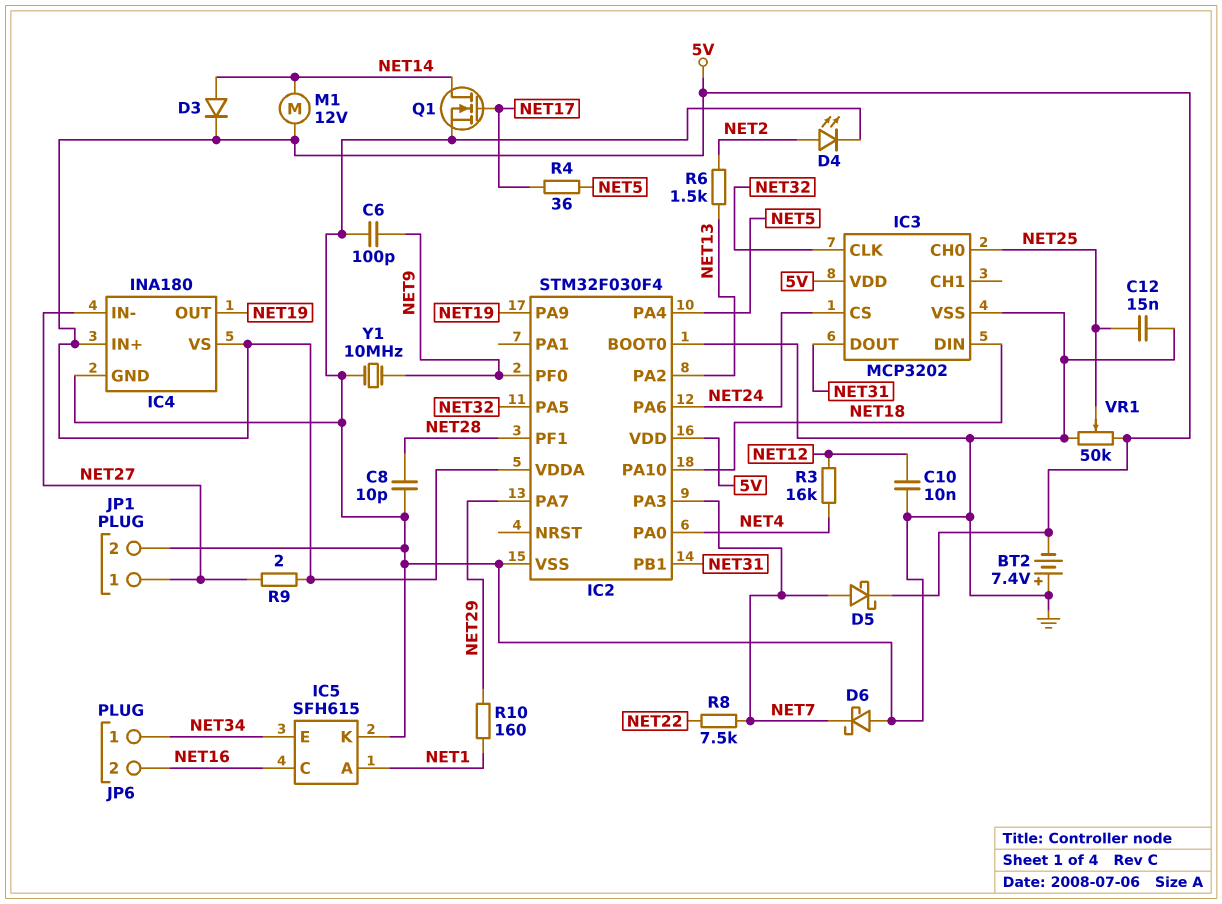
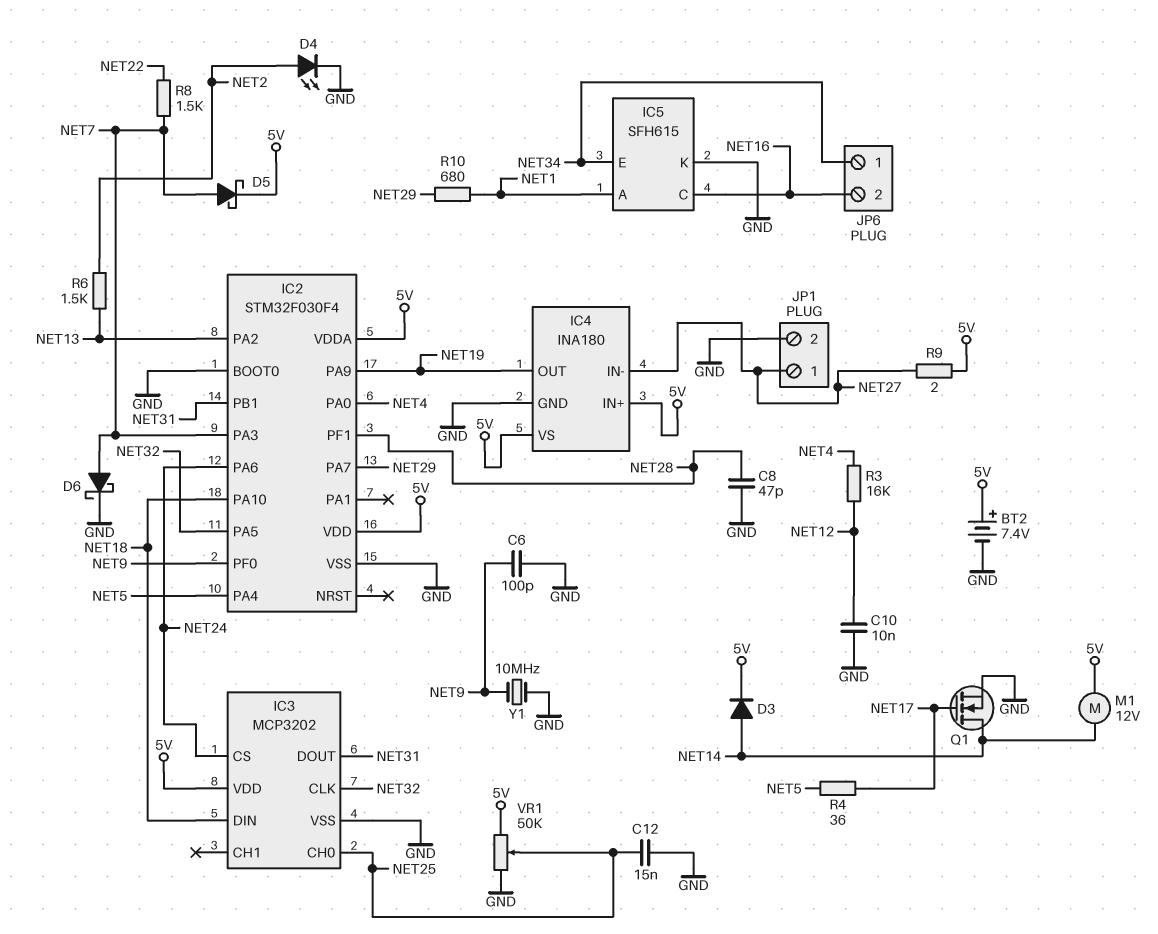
BT2: 7.4V (plus GND, minus 5V) -> 7.4V (plus 5V, minus GND)
C8: 10pF (GND, NET28) -> 47pF (GND, NET28)
D6: schottky (A GND, K NET7) -> schottky (A NET7, K GND)
R8: 7.5k (NET7, NET22) -> 1.5k (NET7, NET22)
R10: 160 (NET1, NET29) -> 680 (NET1, NET29)

